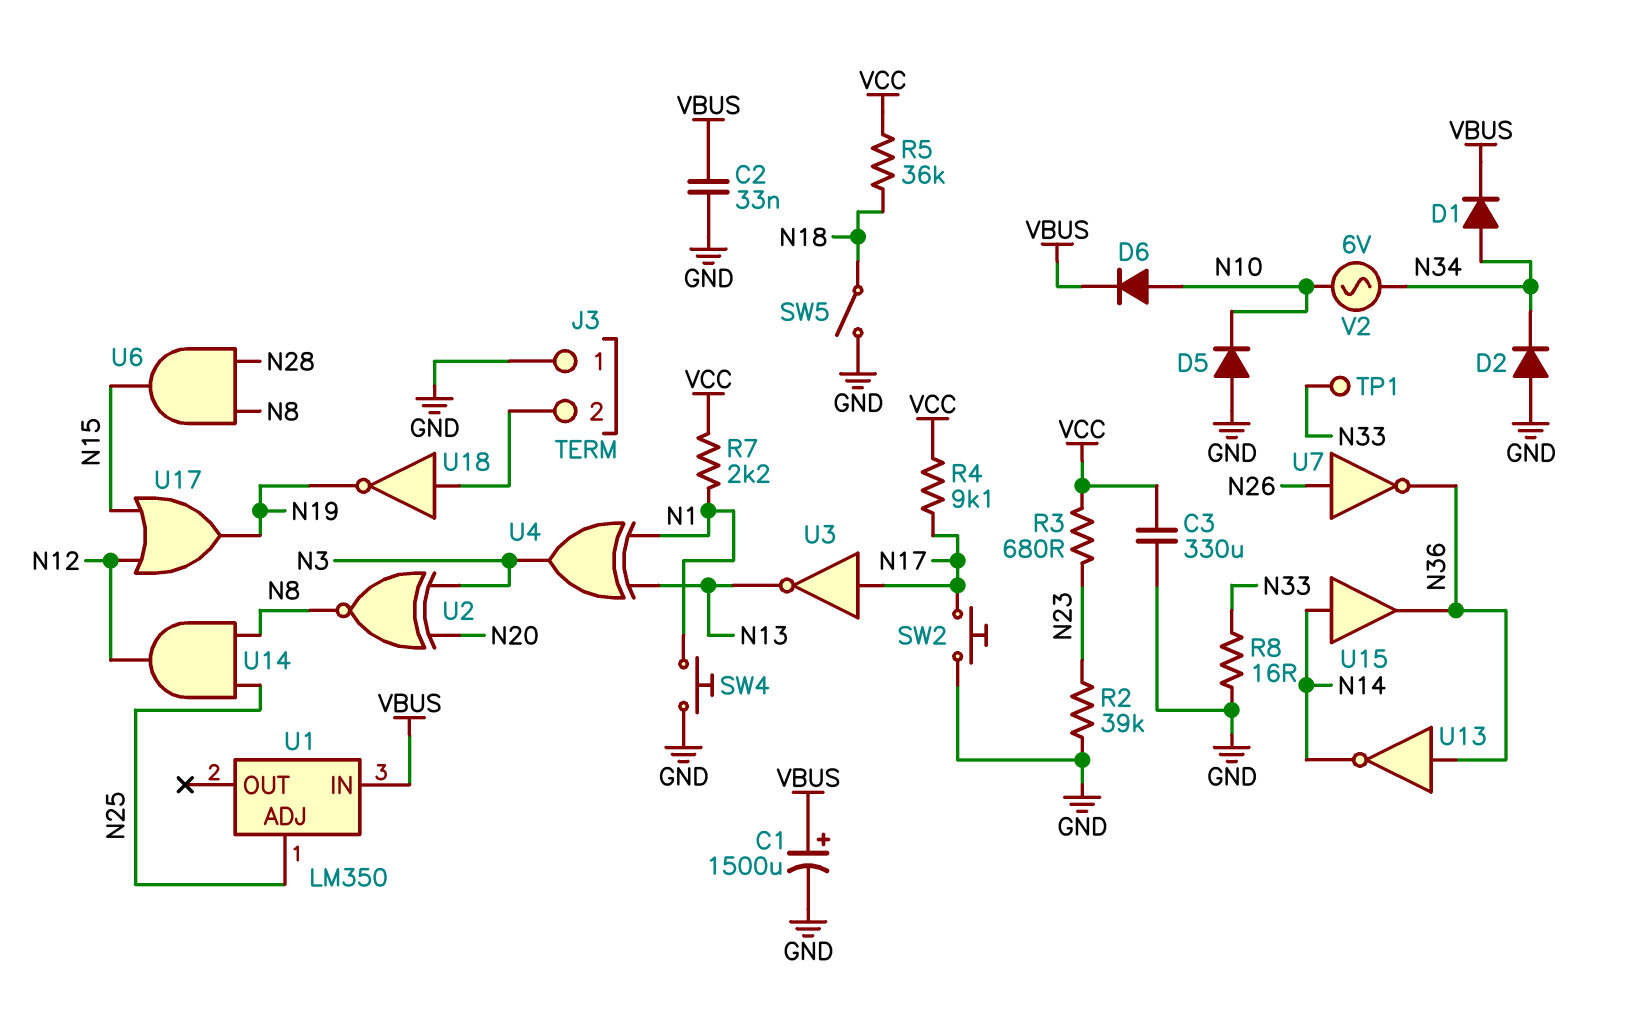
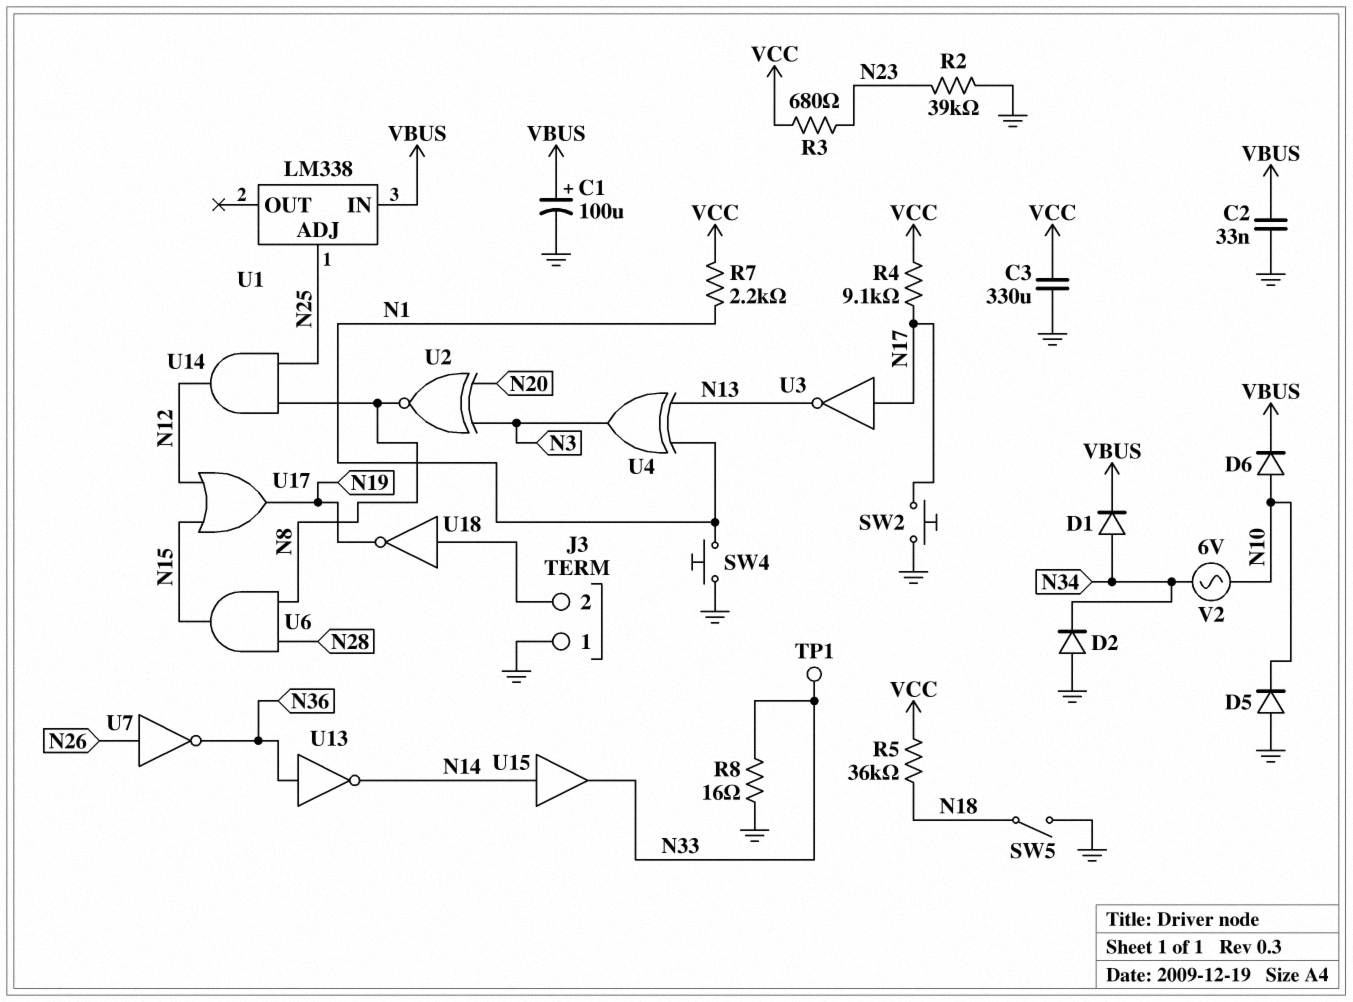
C1: 1500uF (plus VBUS, minus GND) -> 100uF (plus VBUS, minus GND)
U1: LM350 -> LM338
U15: buffer (in N14, out N36) -> buffer (in N14, out N33)

